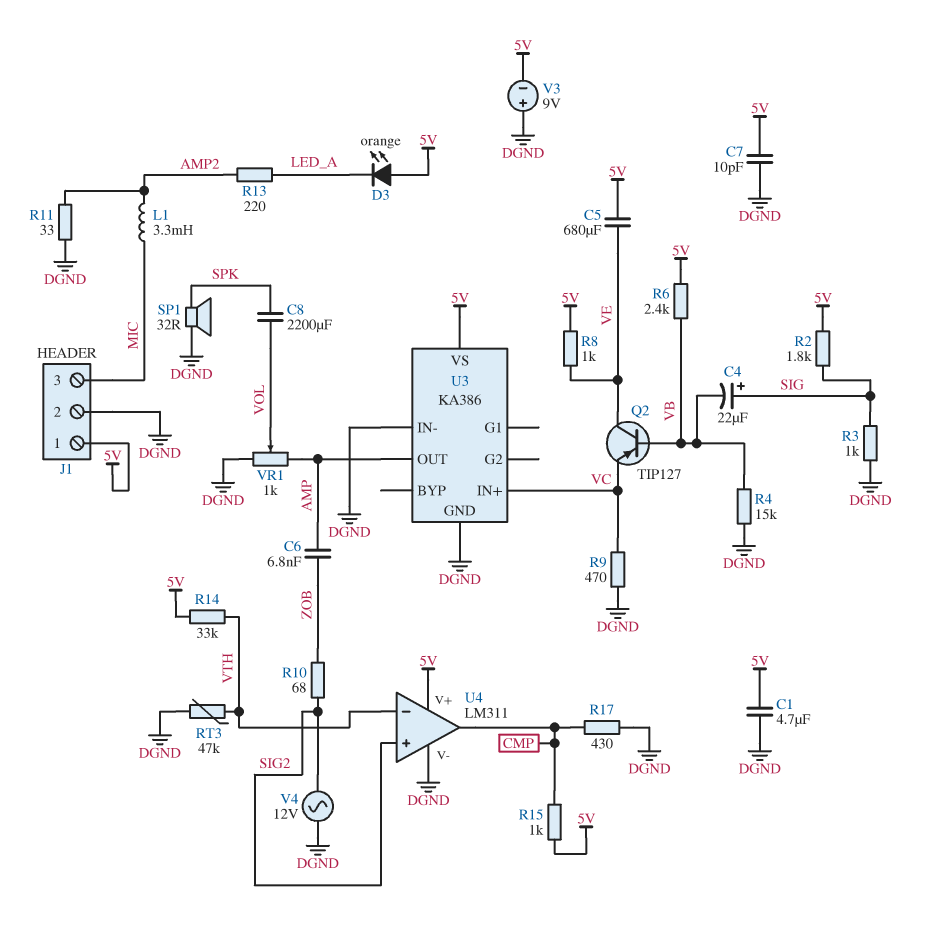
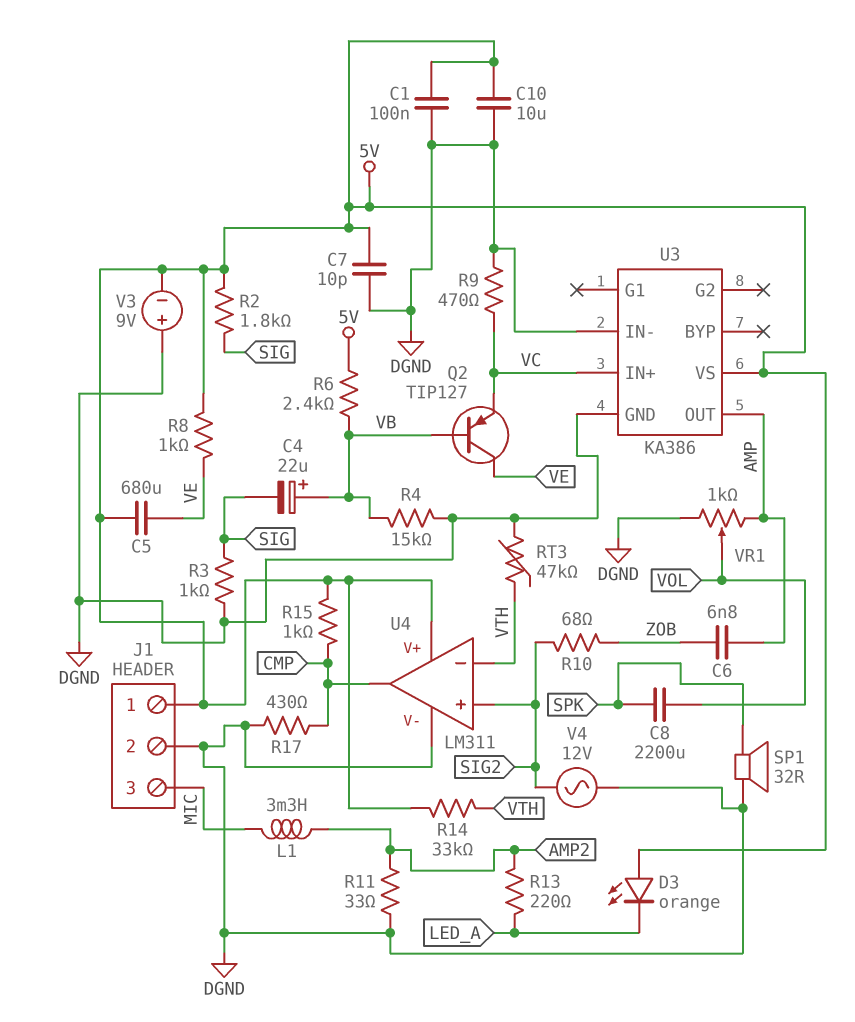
C1: 4.7uF (5V, DGND) -> 100nF (5V, DGND)
C4: 22uF (plus SIG, minus VB) -> 22uF (plus VB, minus SIG)
C10: none -> 10uF (5V, DGND)

